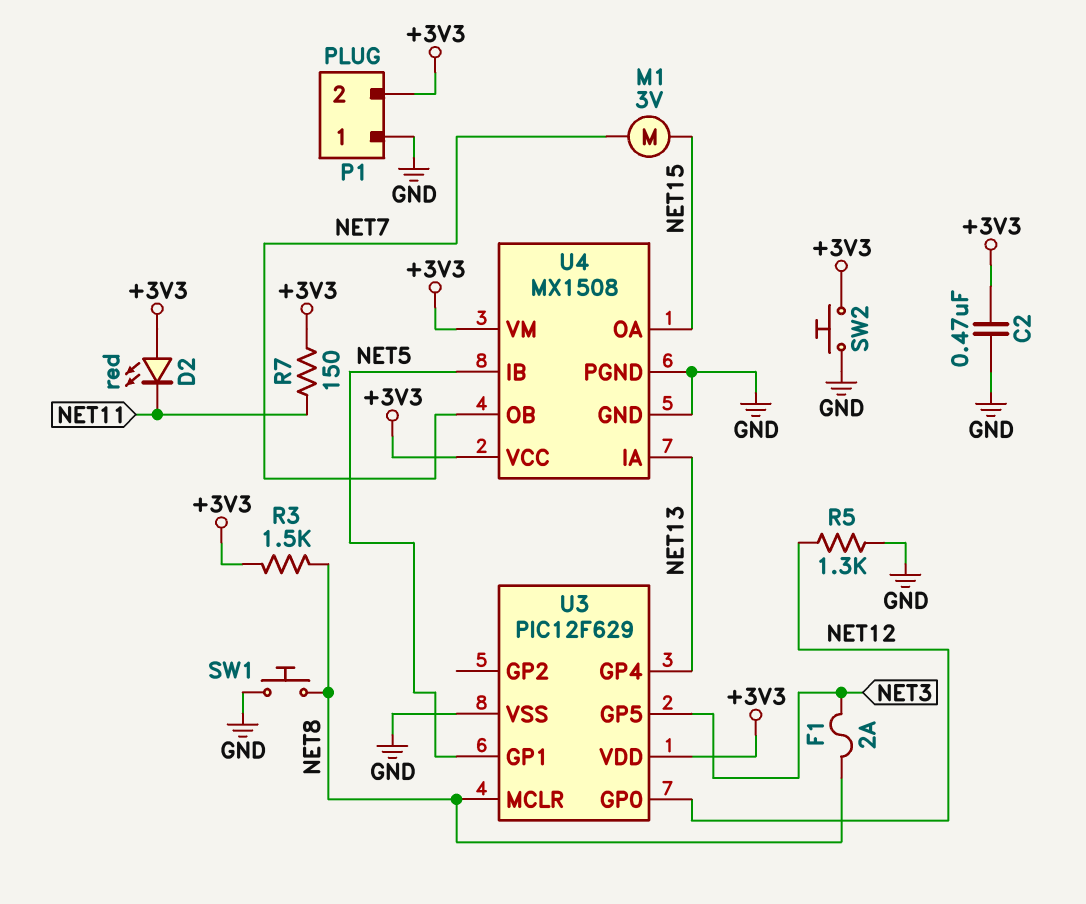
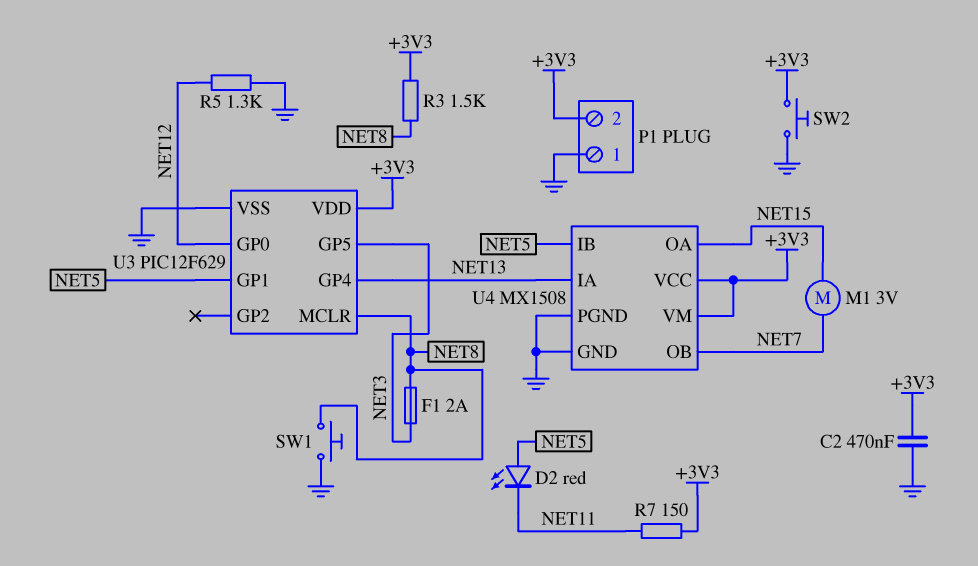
D2: LED red (A +3V3, K NET11) -> LED red (A NET5, K NET11)

